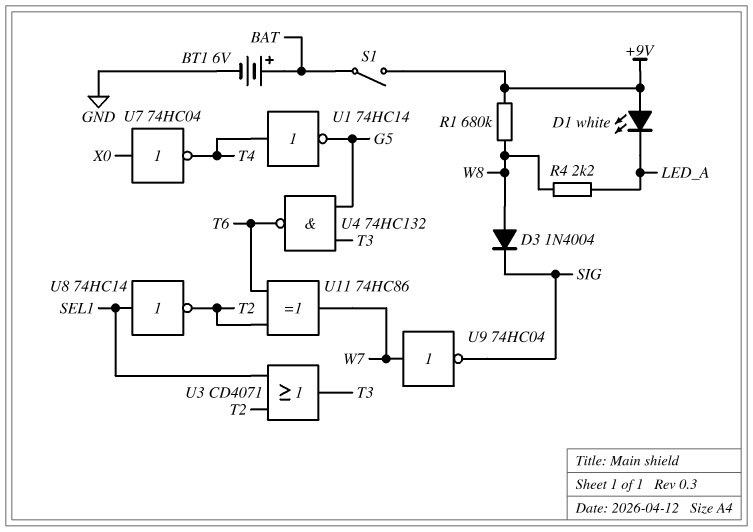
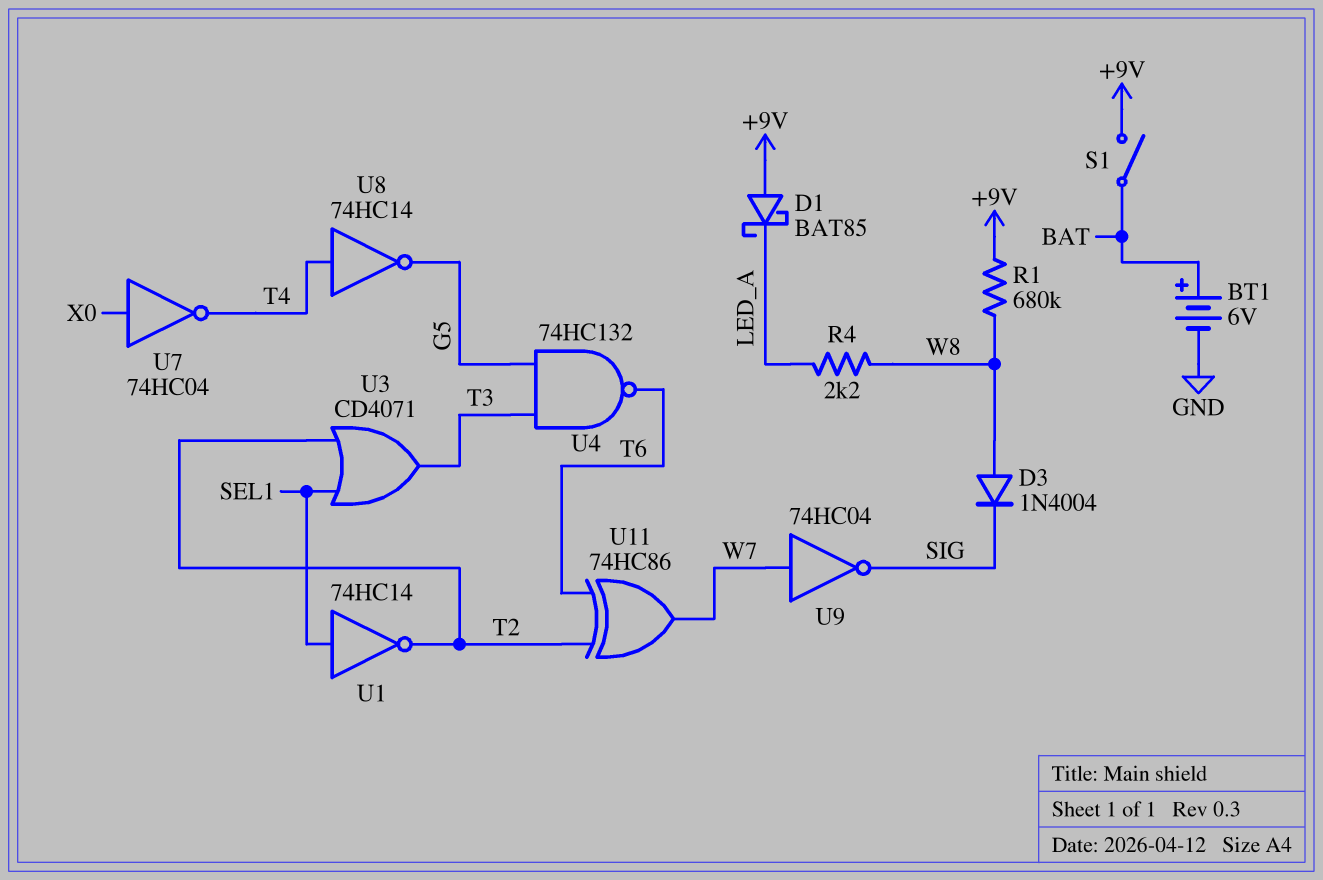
D1: LED white (A +9V, K LED_A) -> schottky BAT85 (A +9V, K LED_A)
U1: NOT 74HC14 (in T4, out G5) -> NOT 74HC14 (in SEL1, out T2)
U8: NOT 74HC14 (in SEL1, out T2) -> NOT 74HC14 (in T4, out G5)

